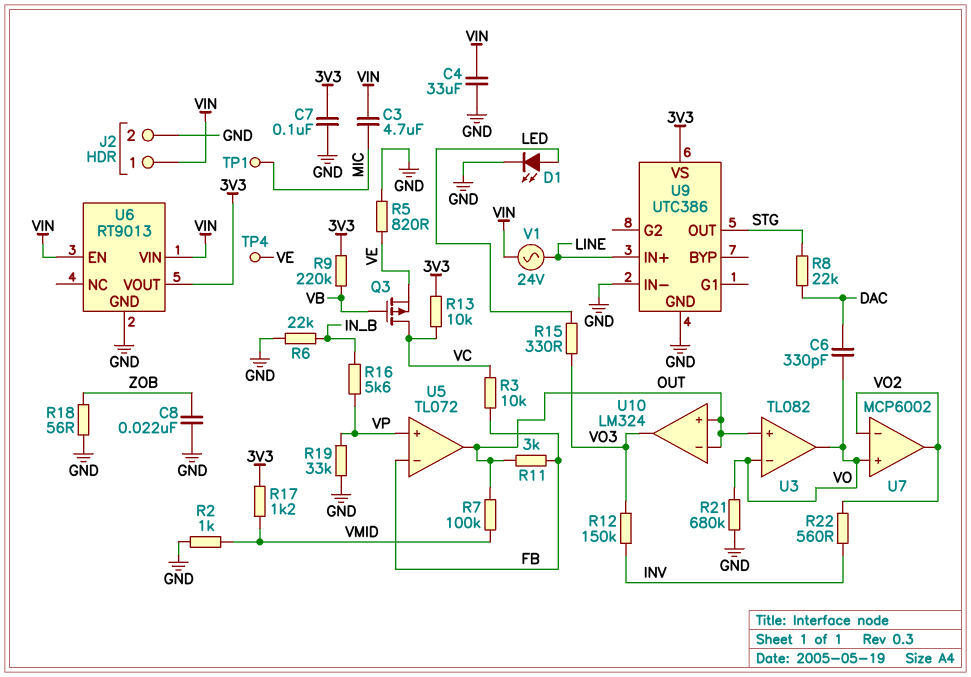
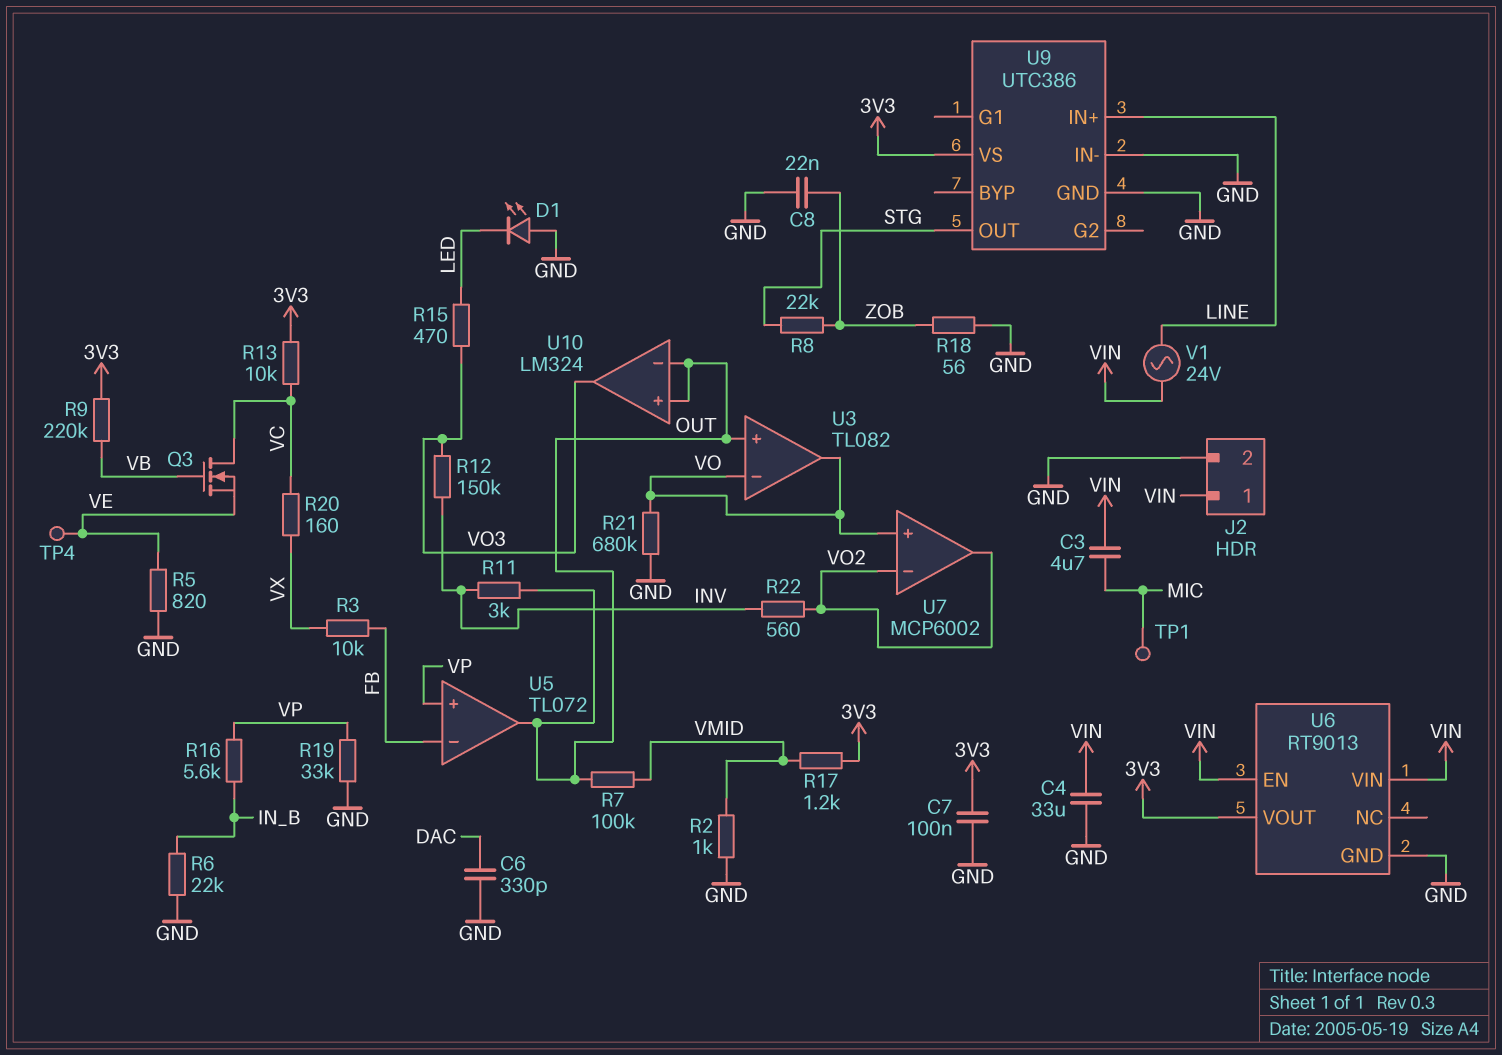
C6: 330pF (DAC, VO) -> 330pF (DAC, GND)
D1: LED (A LED, K GND) -> LED (A GND, K LED)
Q3: PMOS (G VB, D VC, S VE) -> NMOS (G VB, D VC, S VE)
R3: 10k (FB, VC) -> 10k (FB, VX)
R8: 22k (DAC, STG) -> 22k (STG, ZOB)
R11: 3k (FB, OUT) -> 3k (INV, OUT)
R15: 330 (LED, VO3) -> 470 (LED, VO3)
R20: none -> 160 (VC, VX)

